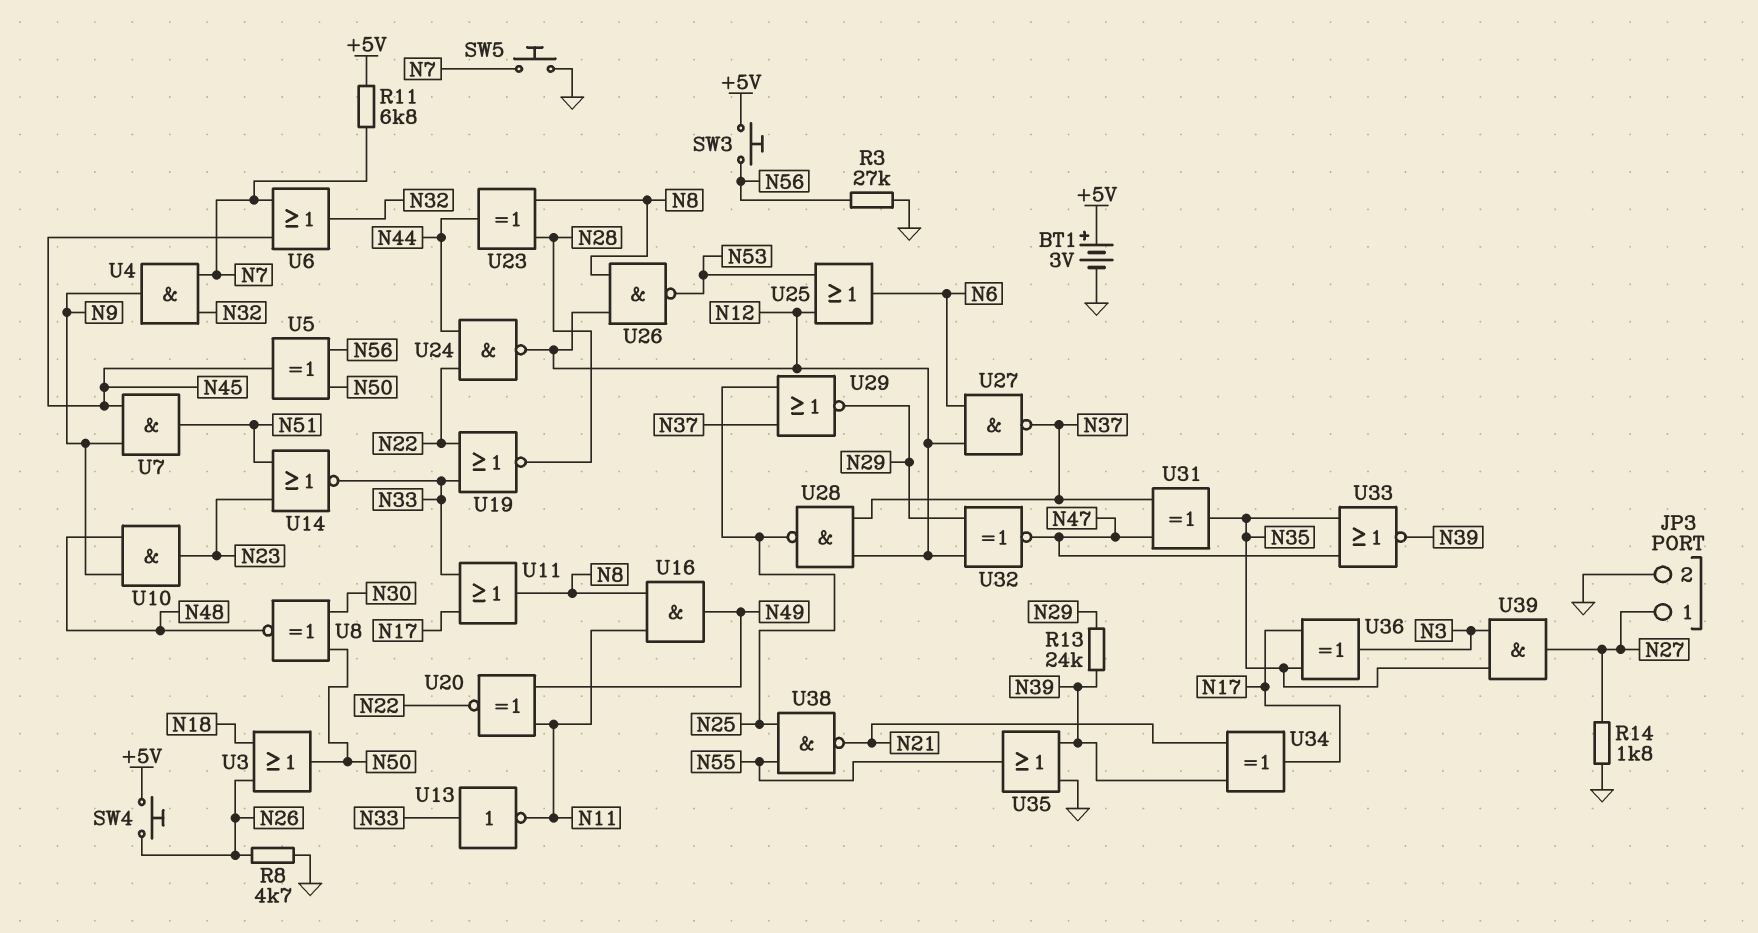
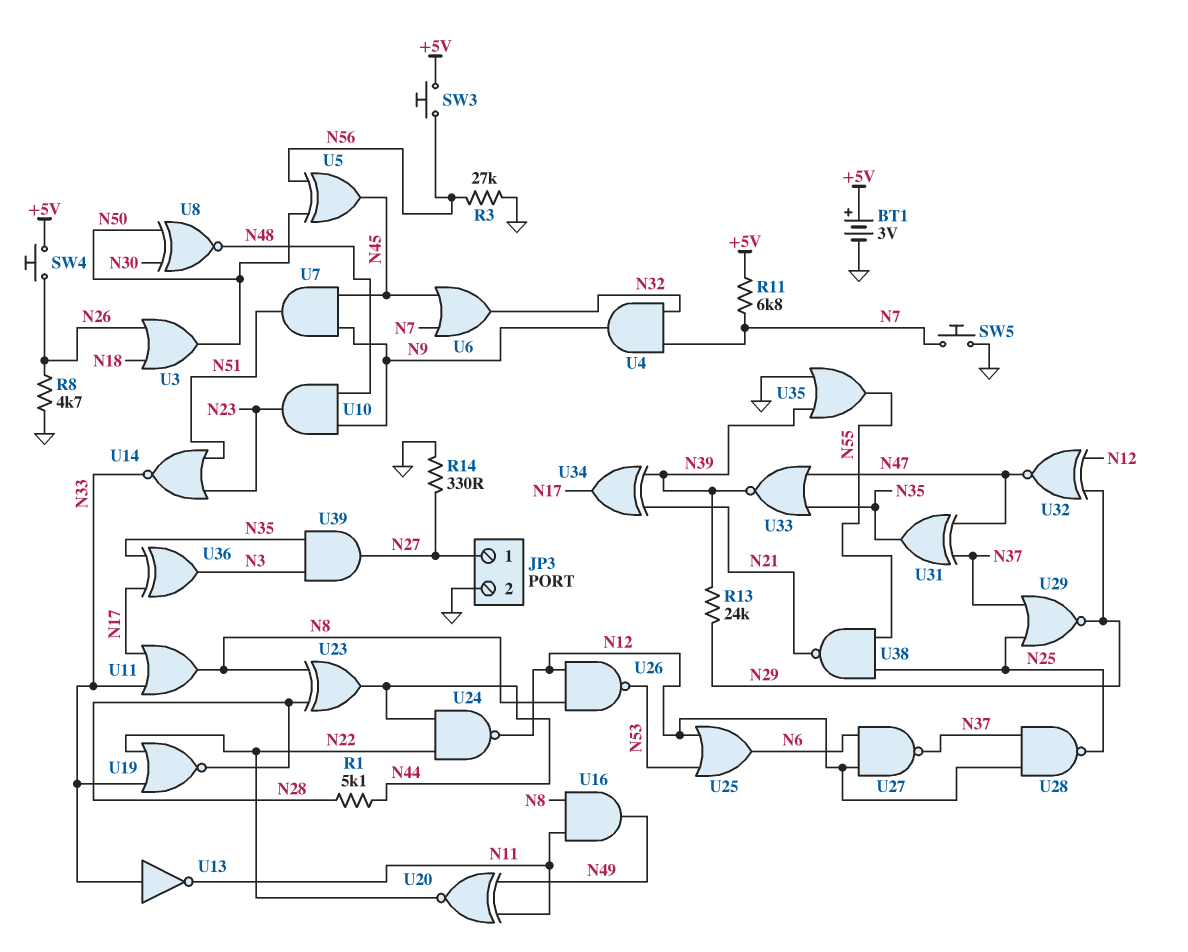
R1: none -> 5.1k (N28, N44)
R14: 1.8k (GND, N27) -> 330 (GND, N27)

